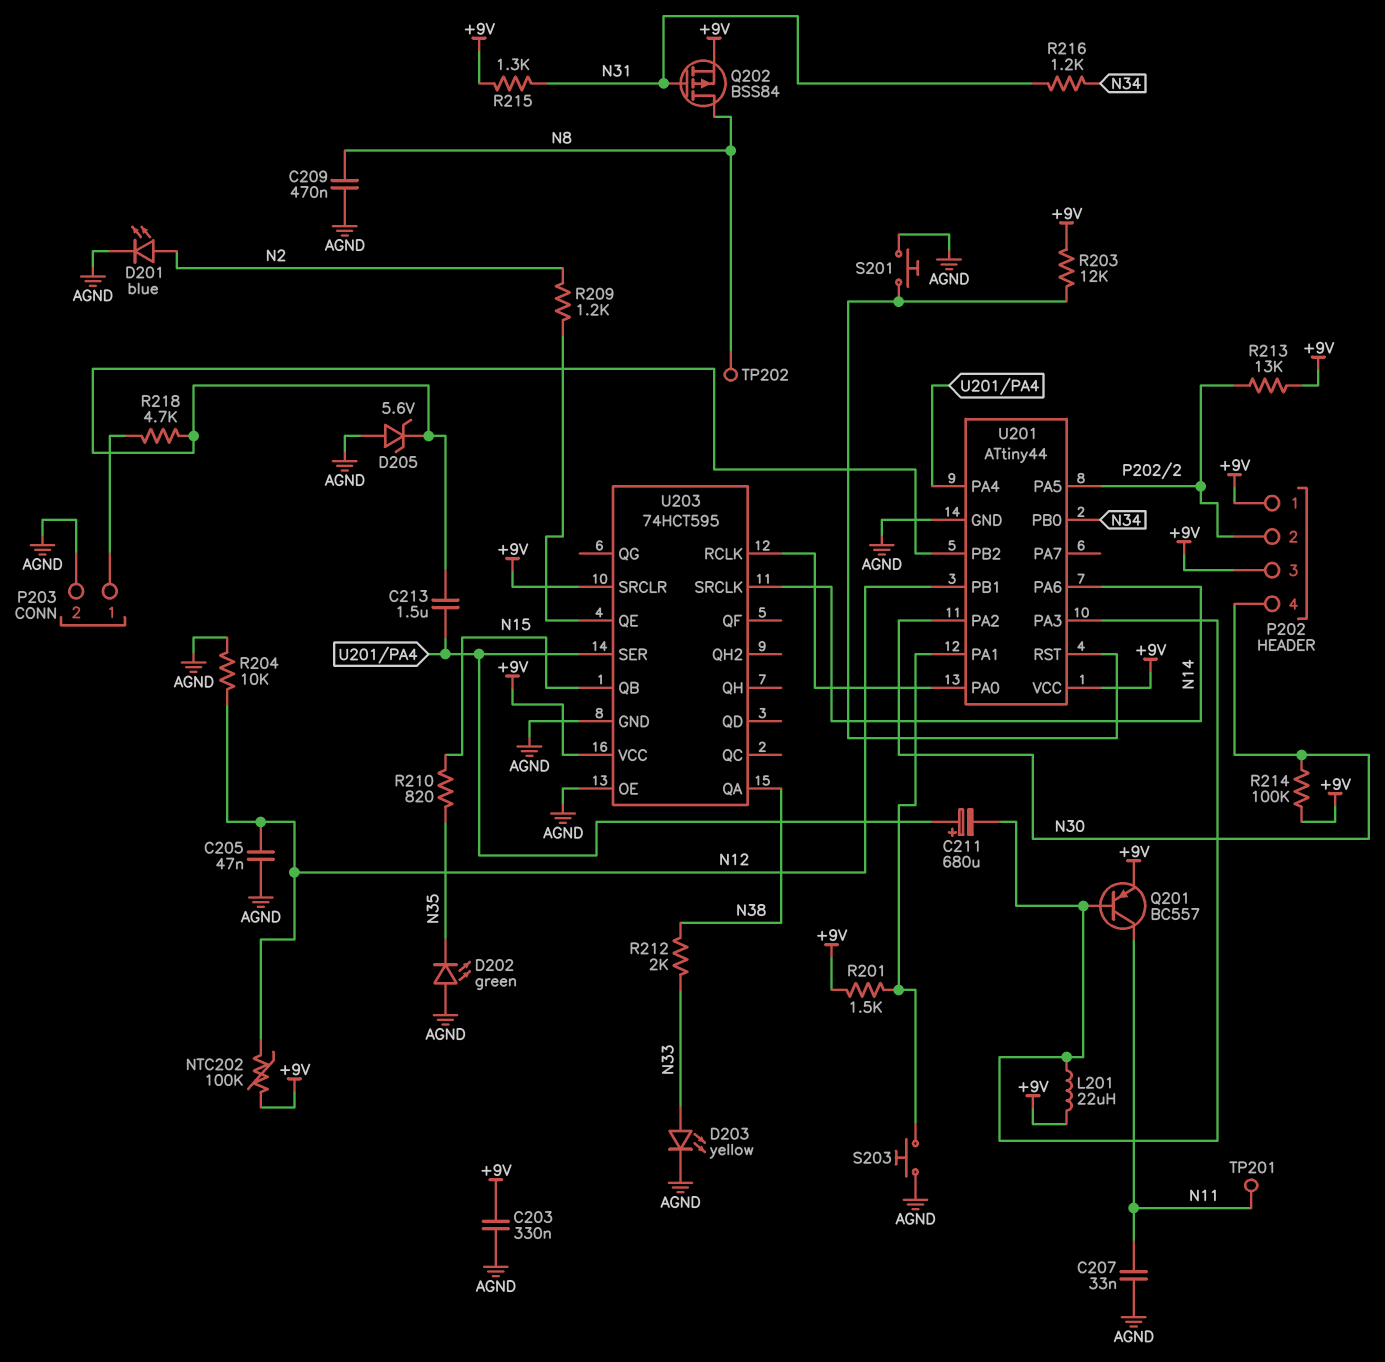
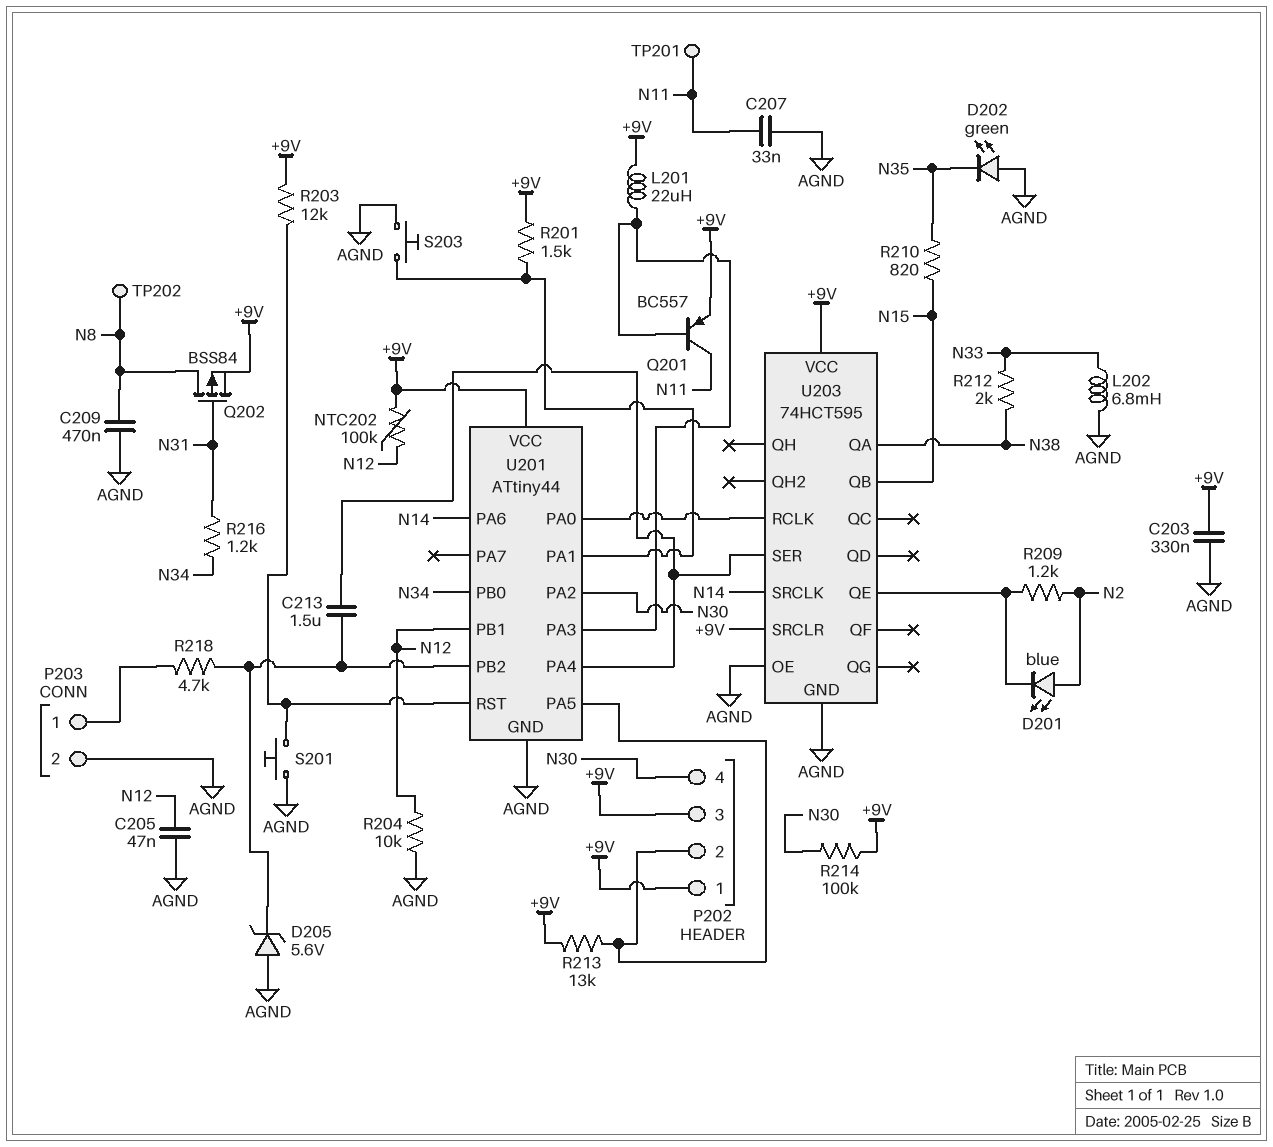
C211: 680uF (plus U201/PA4, minus U201/PA3) -> none
D201: LED blue (A N2, K AGND) -> LED blue (A N2, K U203/QE)
D203: LED yellow (A N33, K AGND) -> none
L202: none -> 6.8mH (AGND, N33)
R215: 1.3k (+9V, N31) -> none

